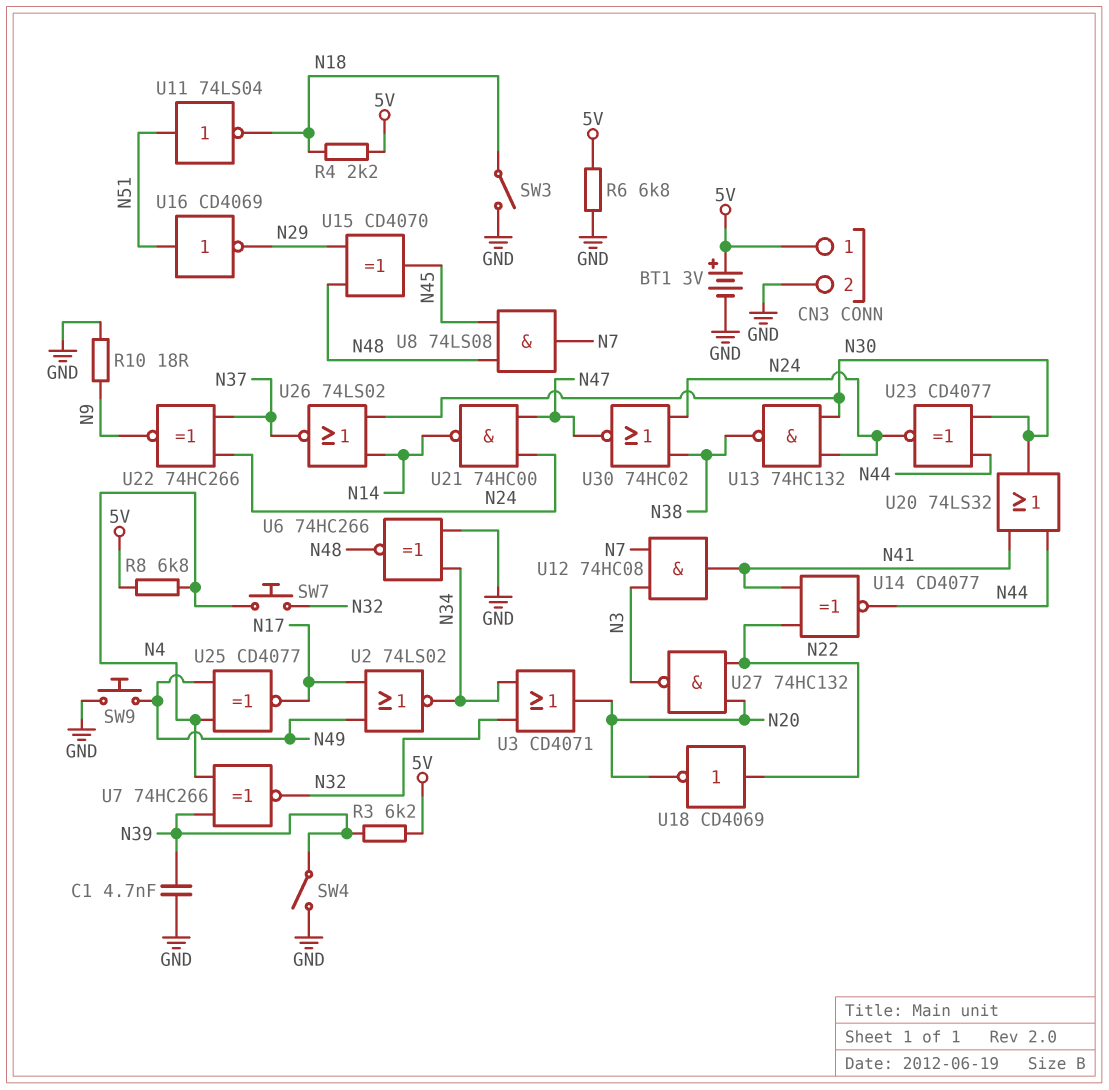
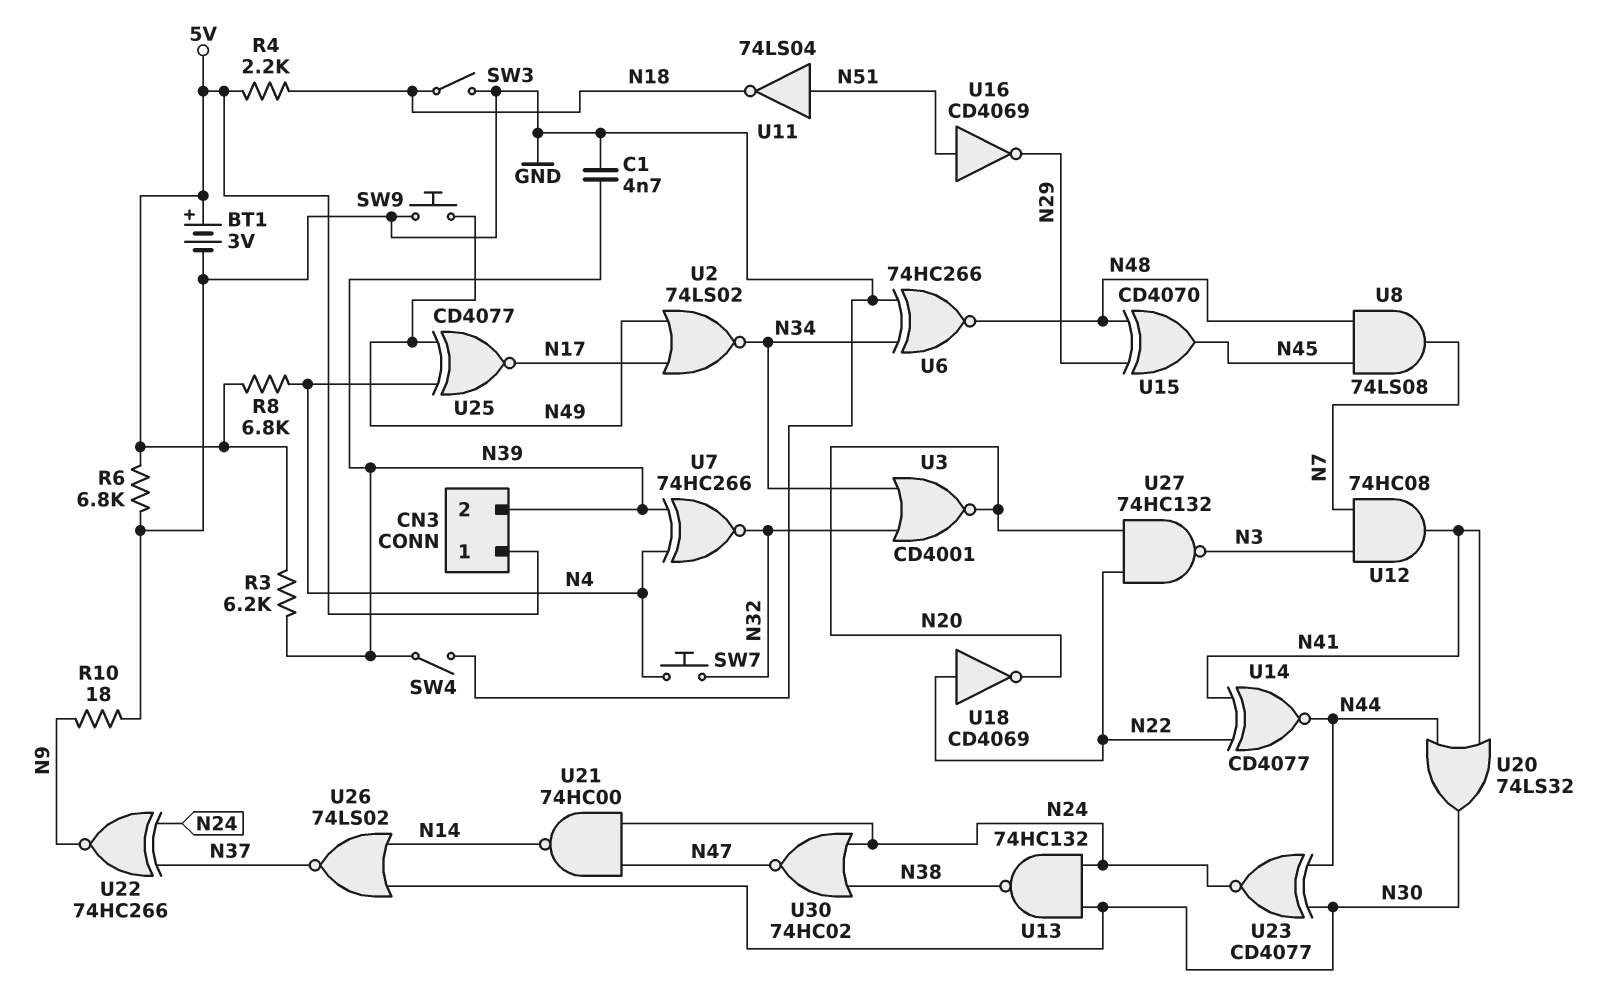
CN3 pin 2: GND -> N39
U3: OR CD4071 (in N32, in N34, out N20) -> NOR CD4001 (in N32, in N34, out N20)

